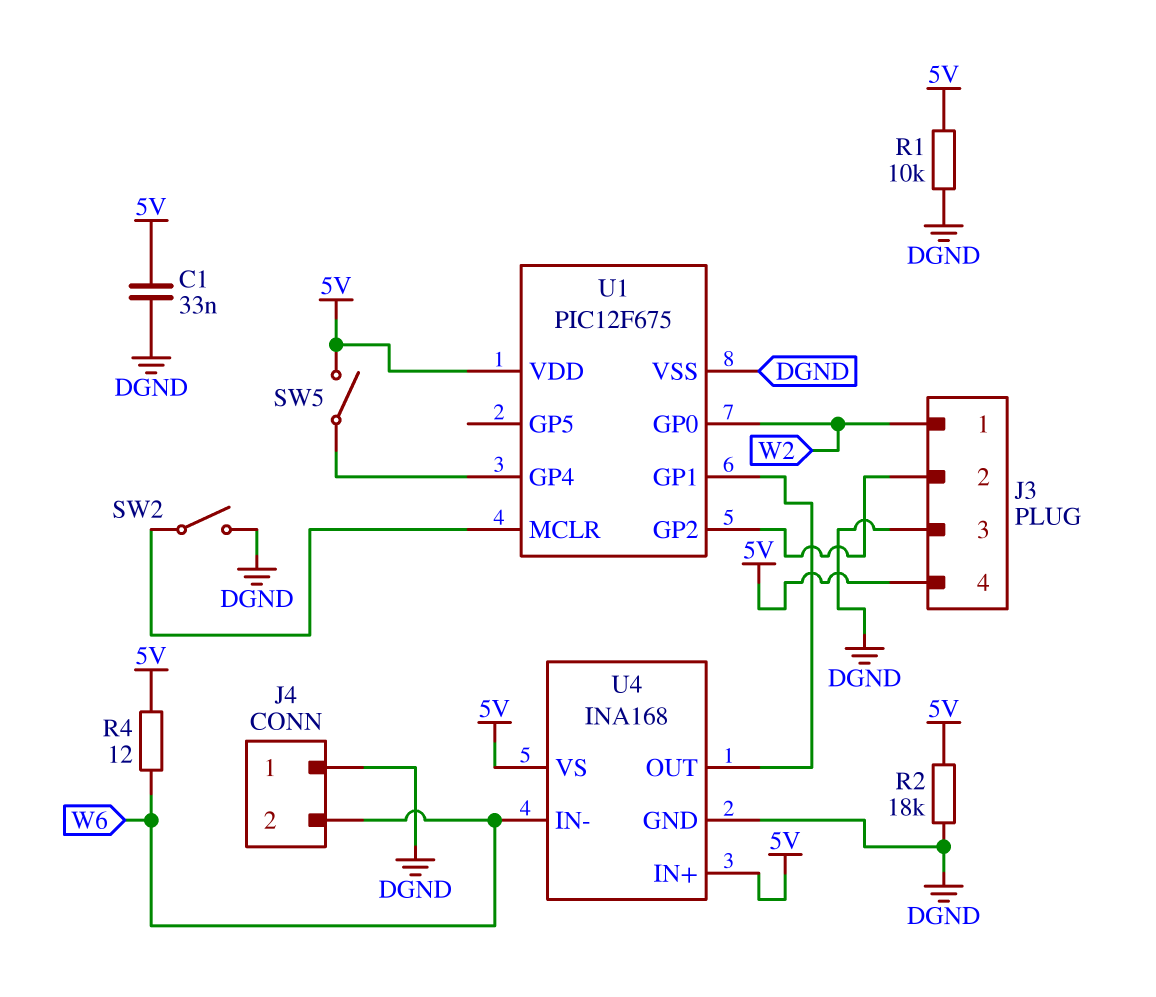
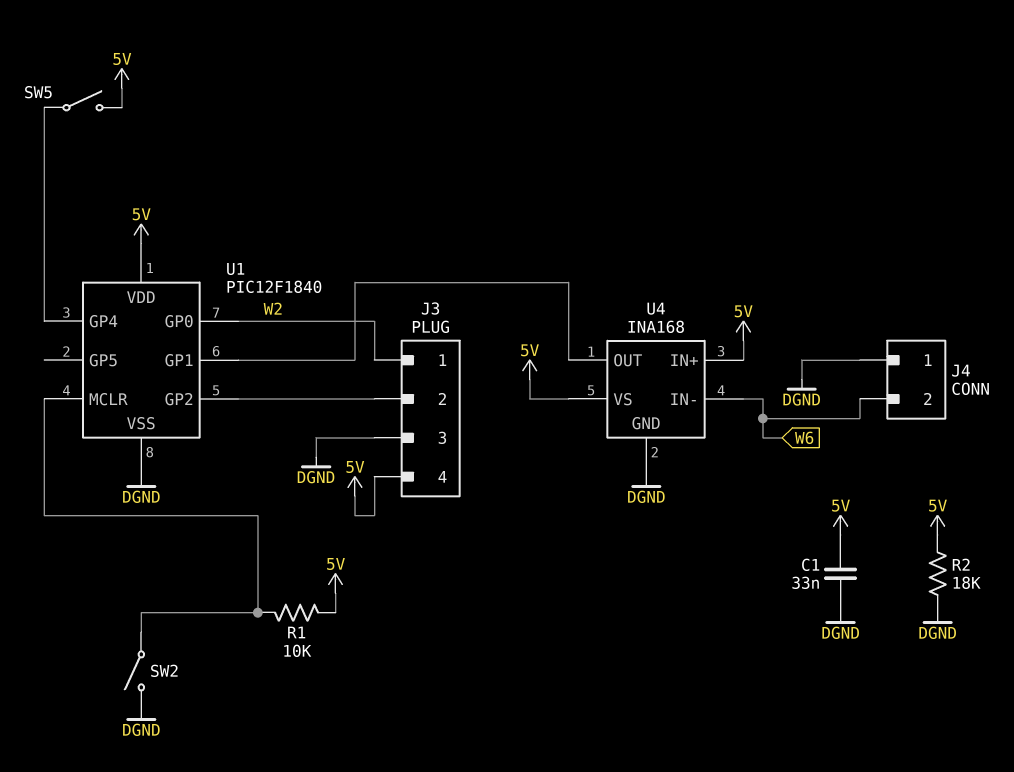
R1: 10k (5V, DGND) -> 10k (5V, U1/MCLR)
R4: 12 (5V, W6) -> none
U1: PIC12F675 -> PIC12F1840

